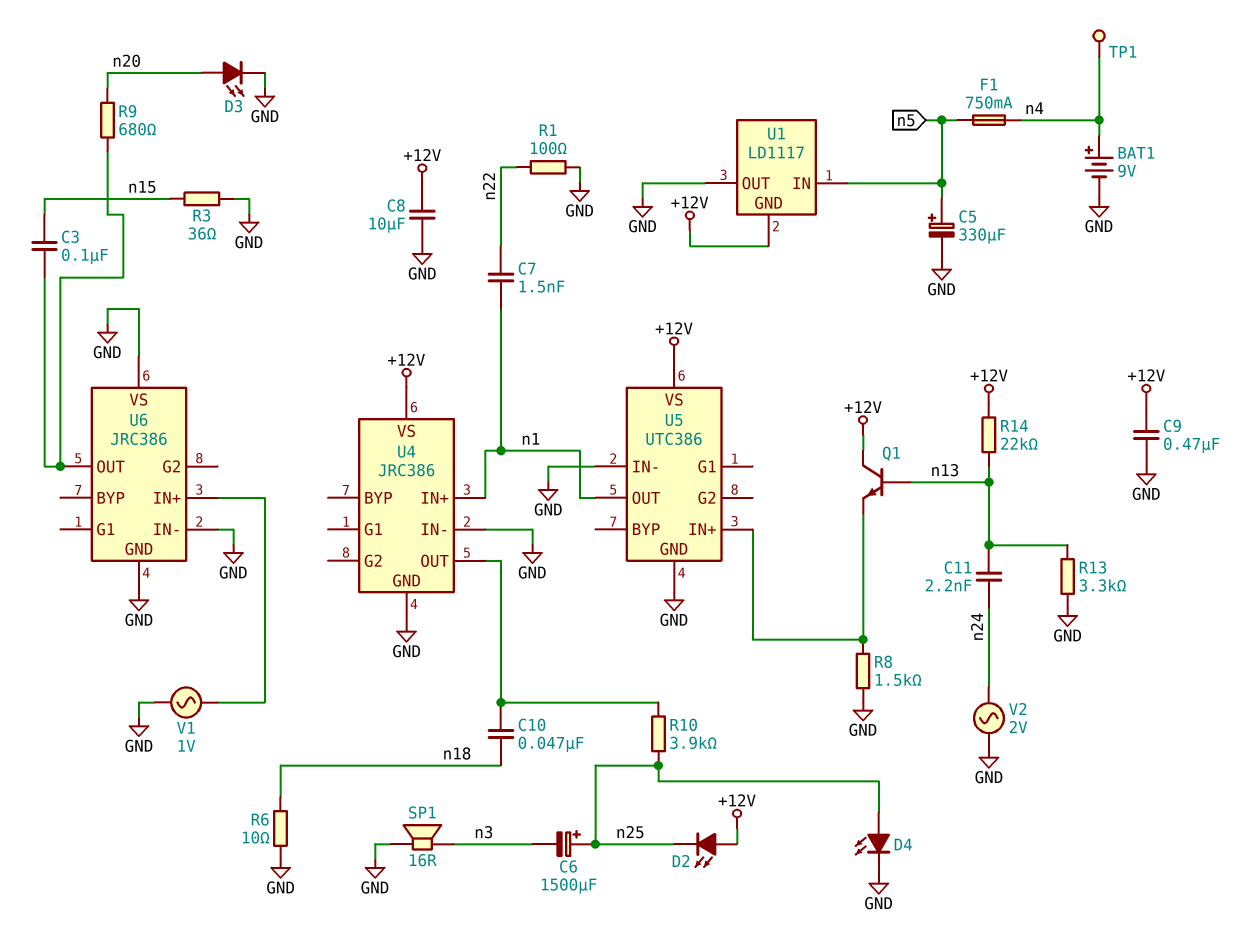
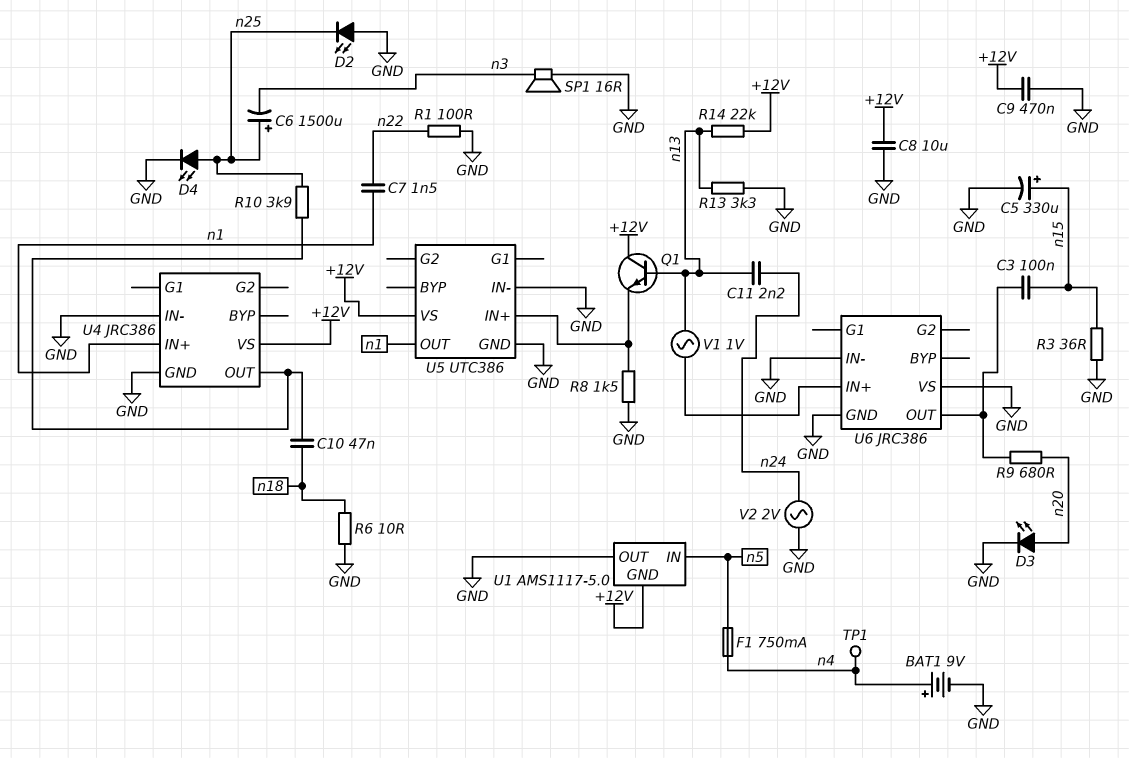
C5: 330uF (plus n5, minus GND) -> 330uF (plus n15, minus GND)
D2: LED (A +12V, K n25) -> LED (A GND, K n25)
U1: LD1117 -> AMS1117-5.0
V1: AC 1V (GND, U6/IN+) -> AC 1V (U6/IN+, n13)

